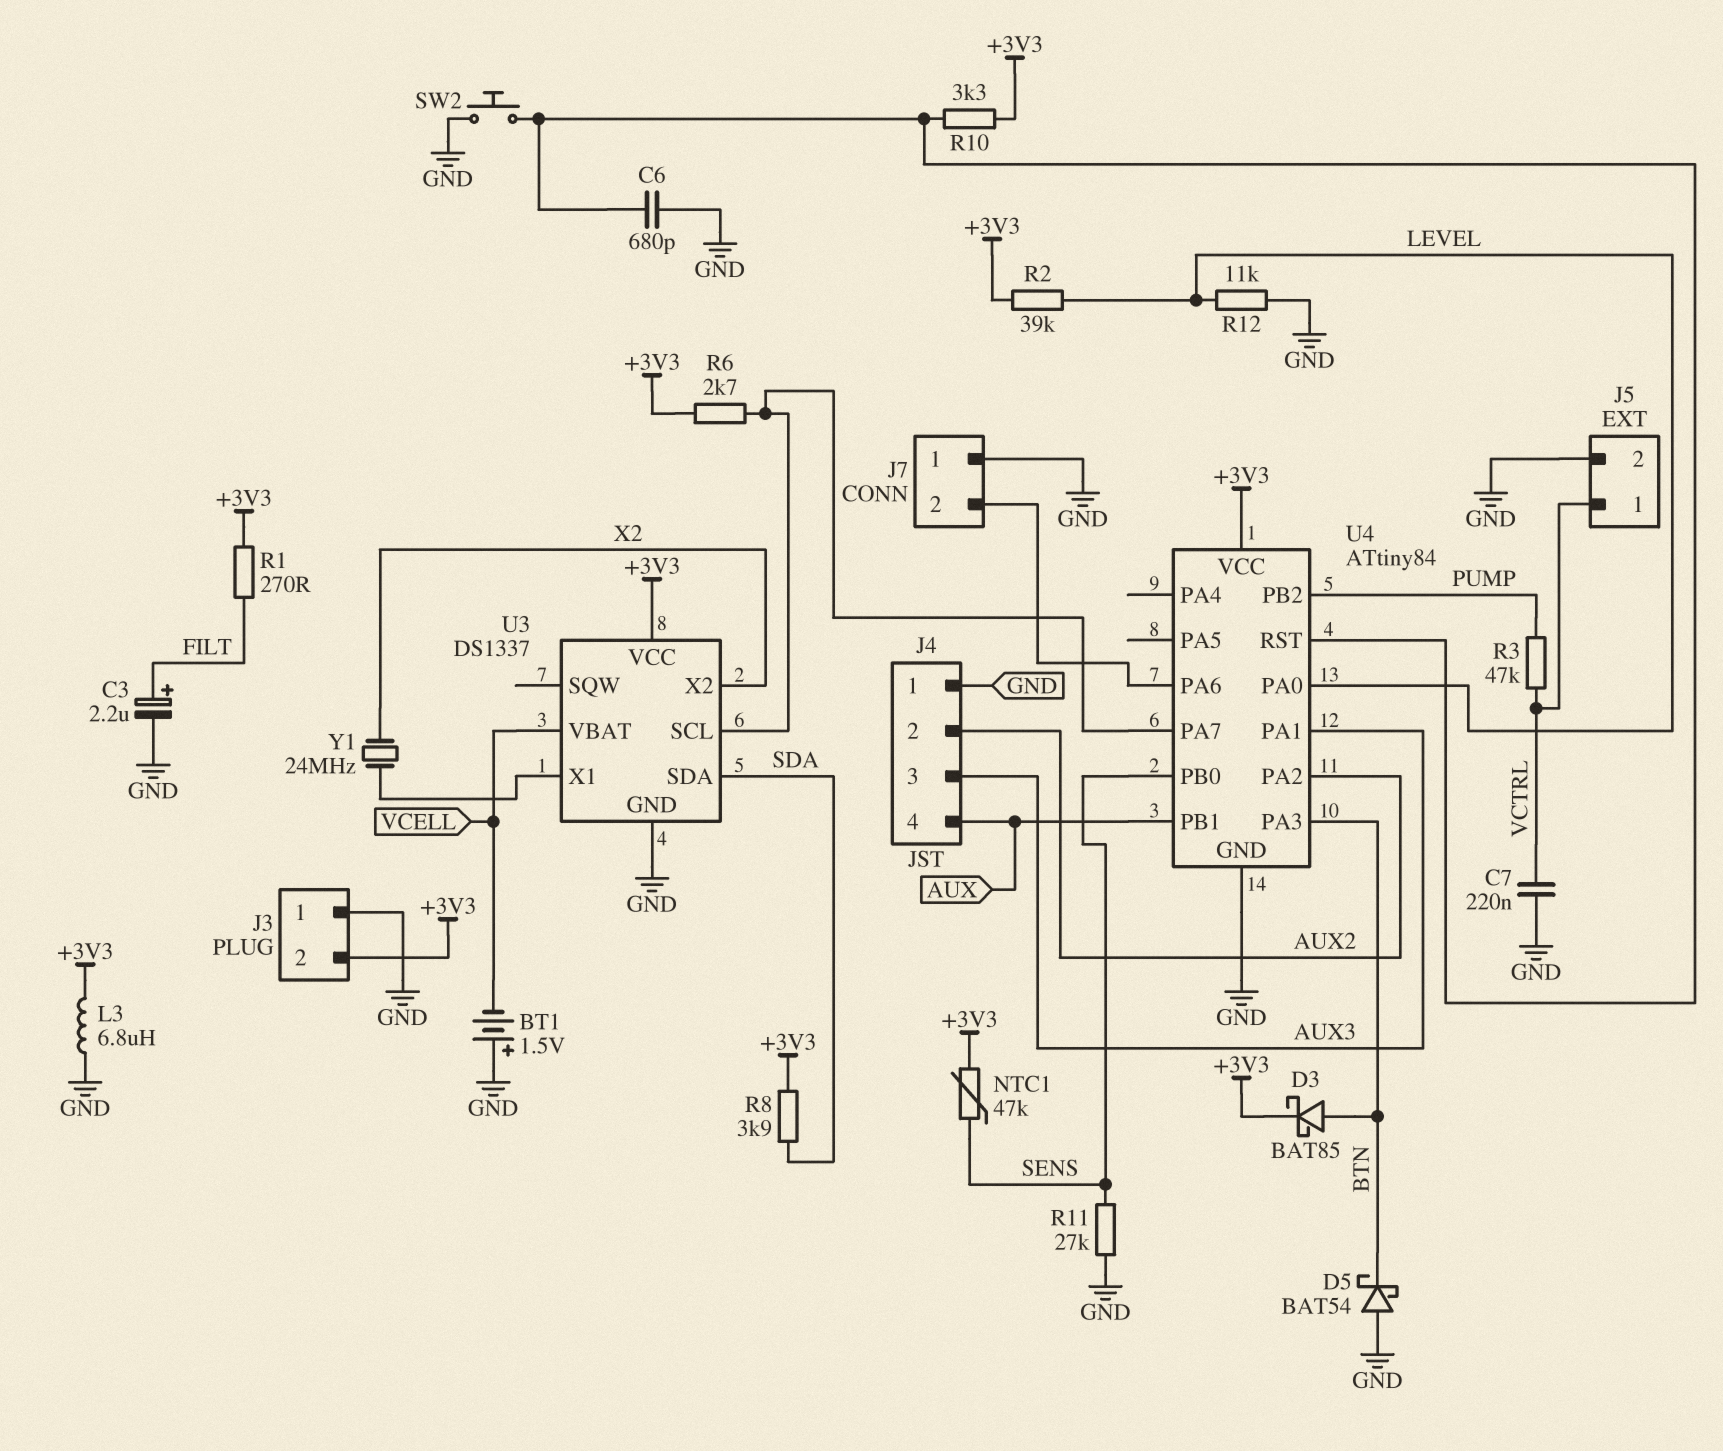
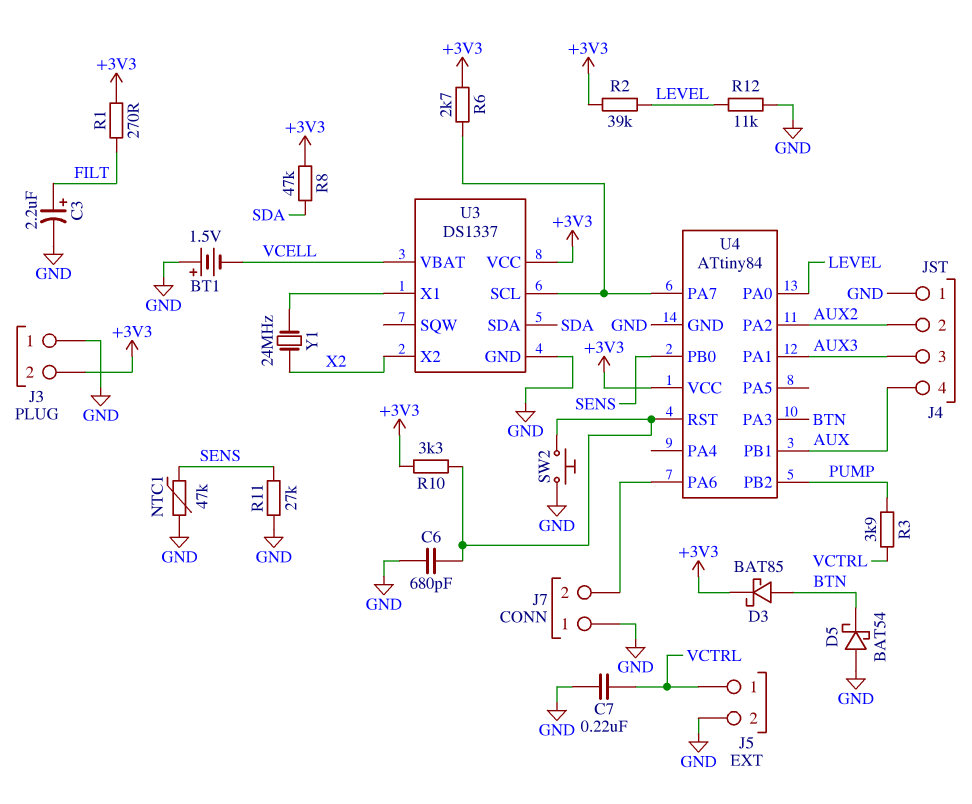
L3: 6.8uH (+3V3, GND) -> none
NTC1: 47k (+3V3, SENS) -> 47k (GND, SENS)
R3: 47k (PUMP, VCTRL) -> 3.9k (PUMP, VCTRL)
R8: 3.9k (+3V3, SDA) -> 47k (+3V3, SDA)

